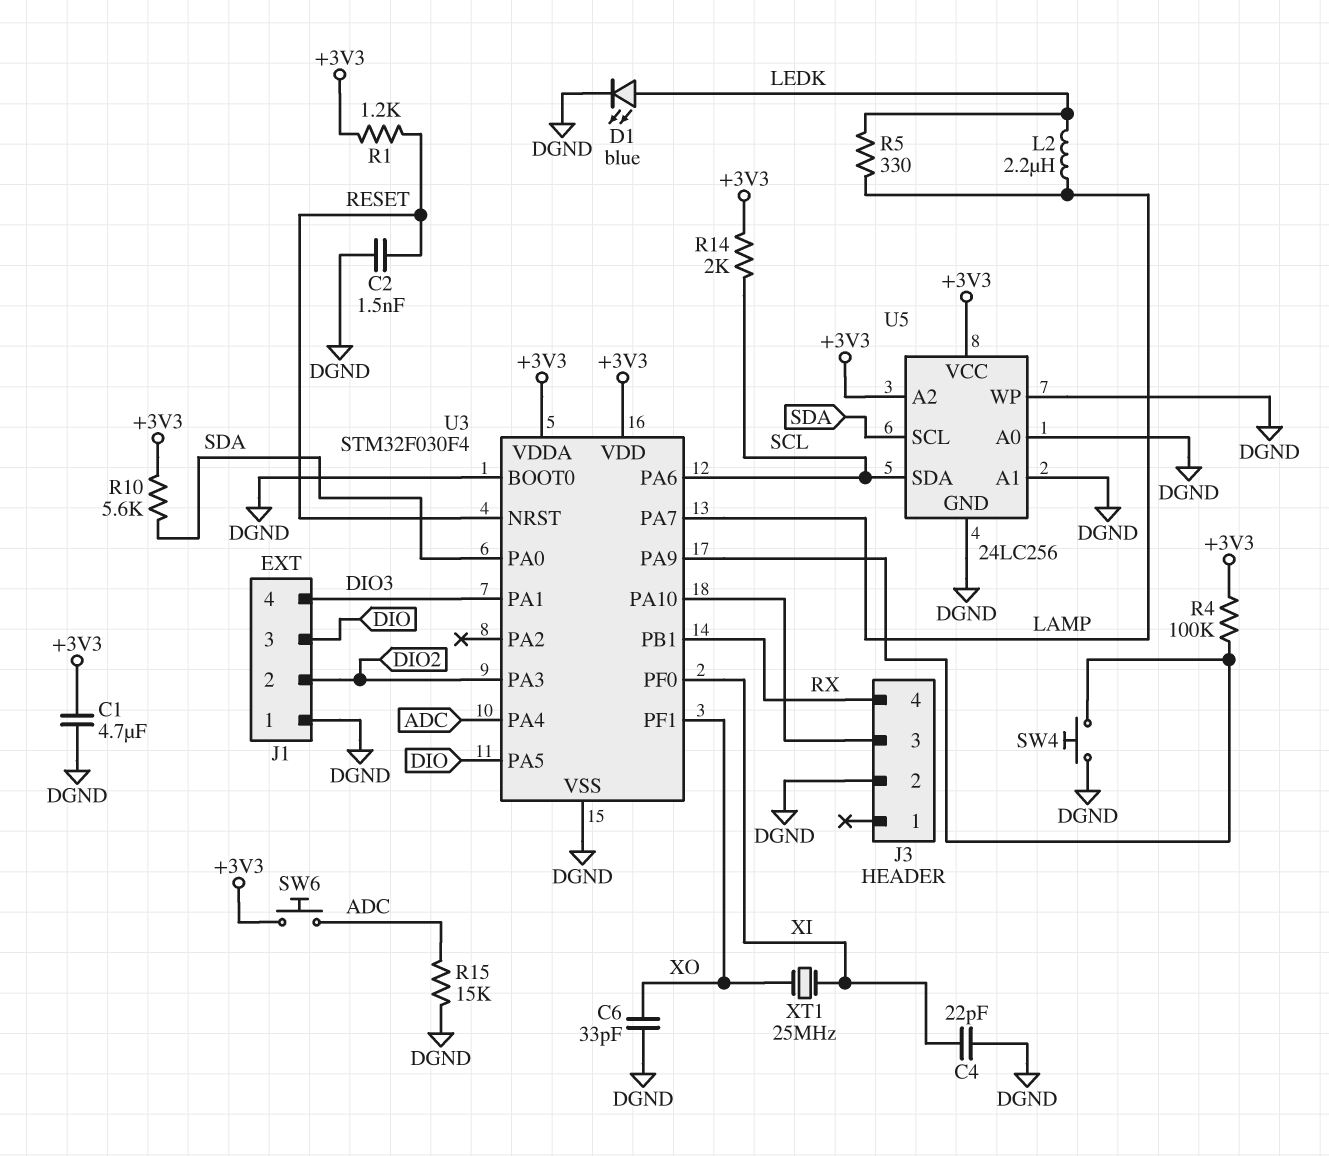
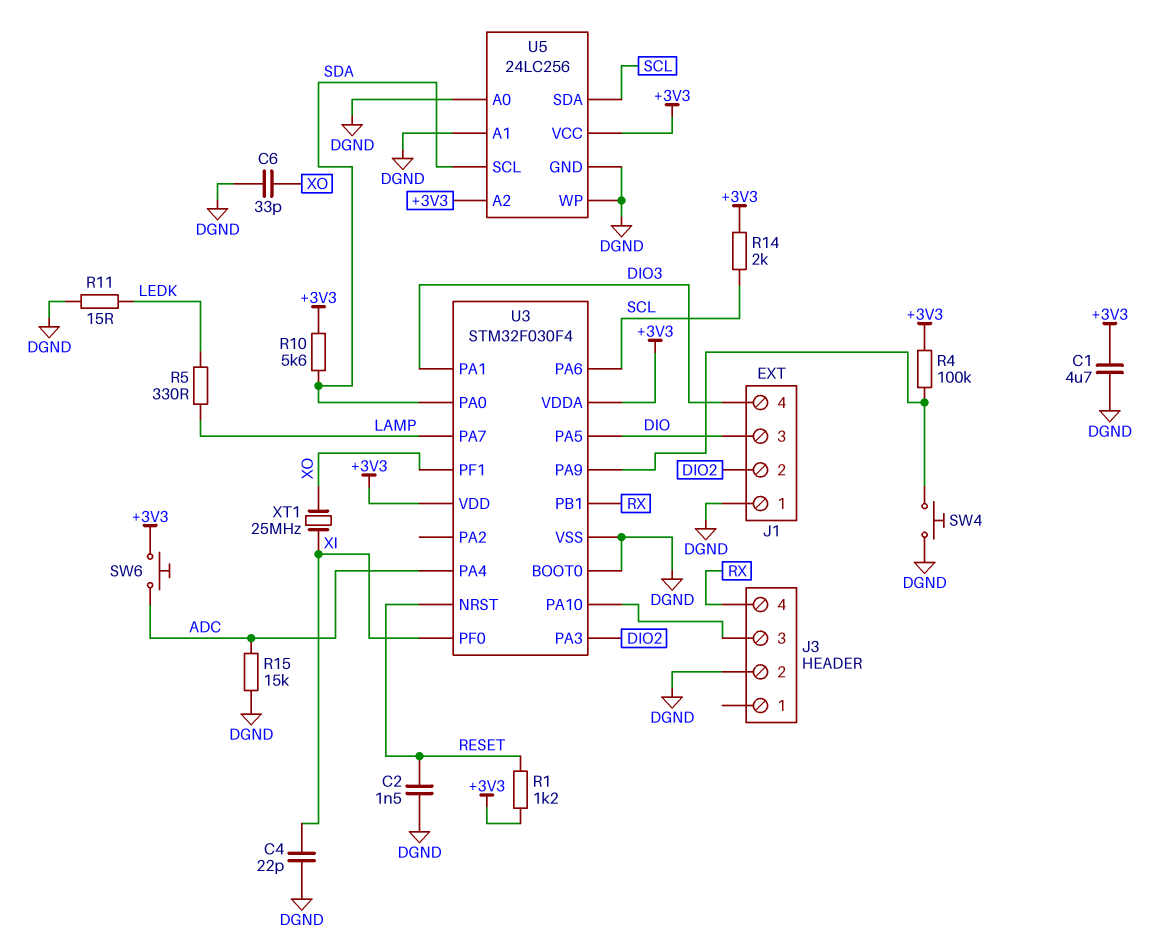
D1: LED blue (A LEDK, K DGND) -> none
L2: 2.2uH (LAMP, LEDK) -> none
R11: none -> 15 (DGND, LEDK)

